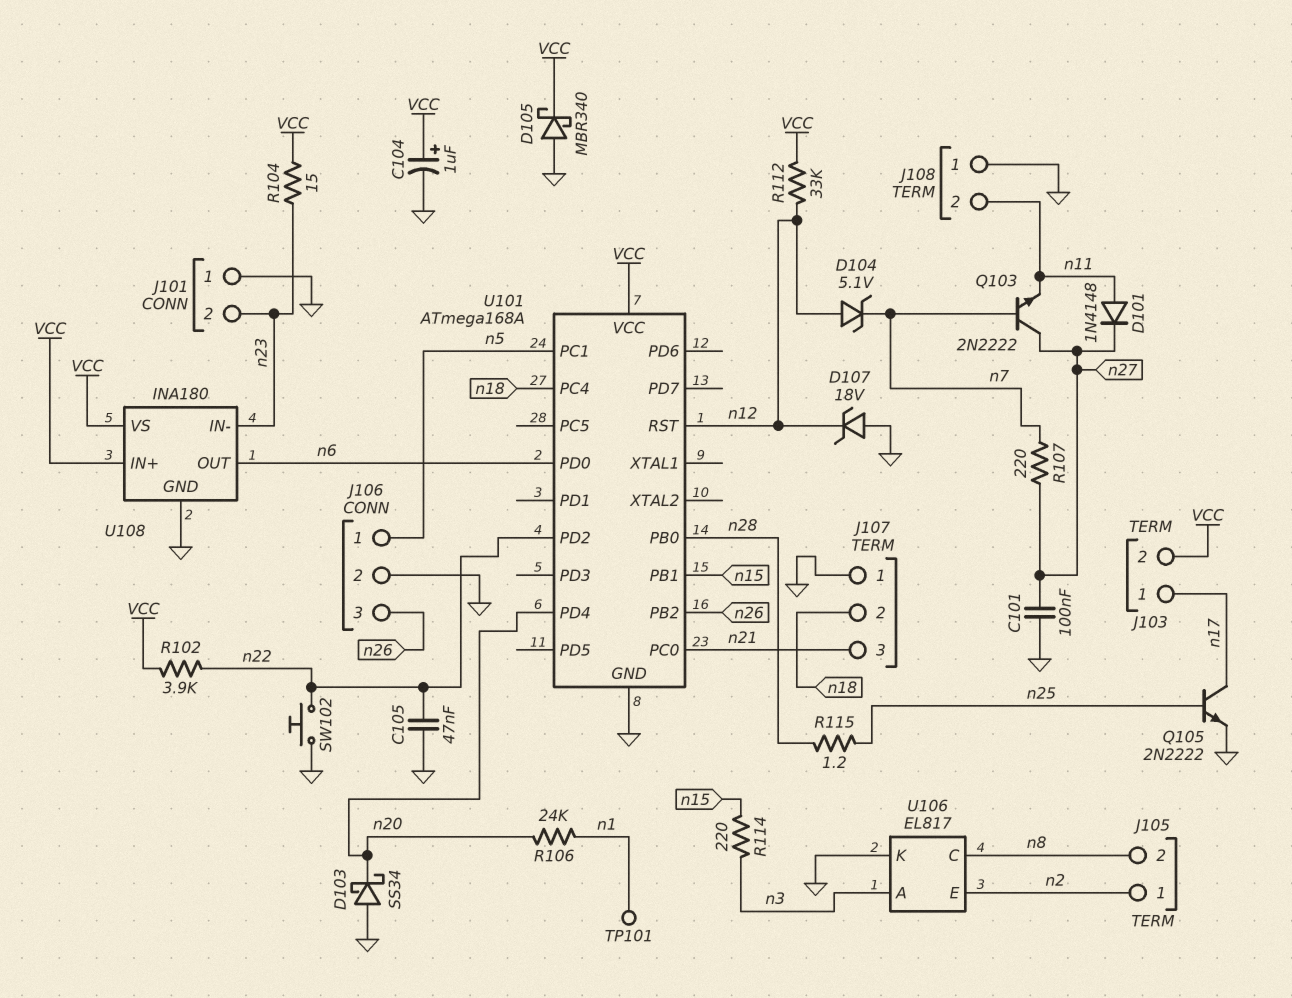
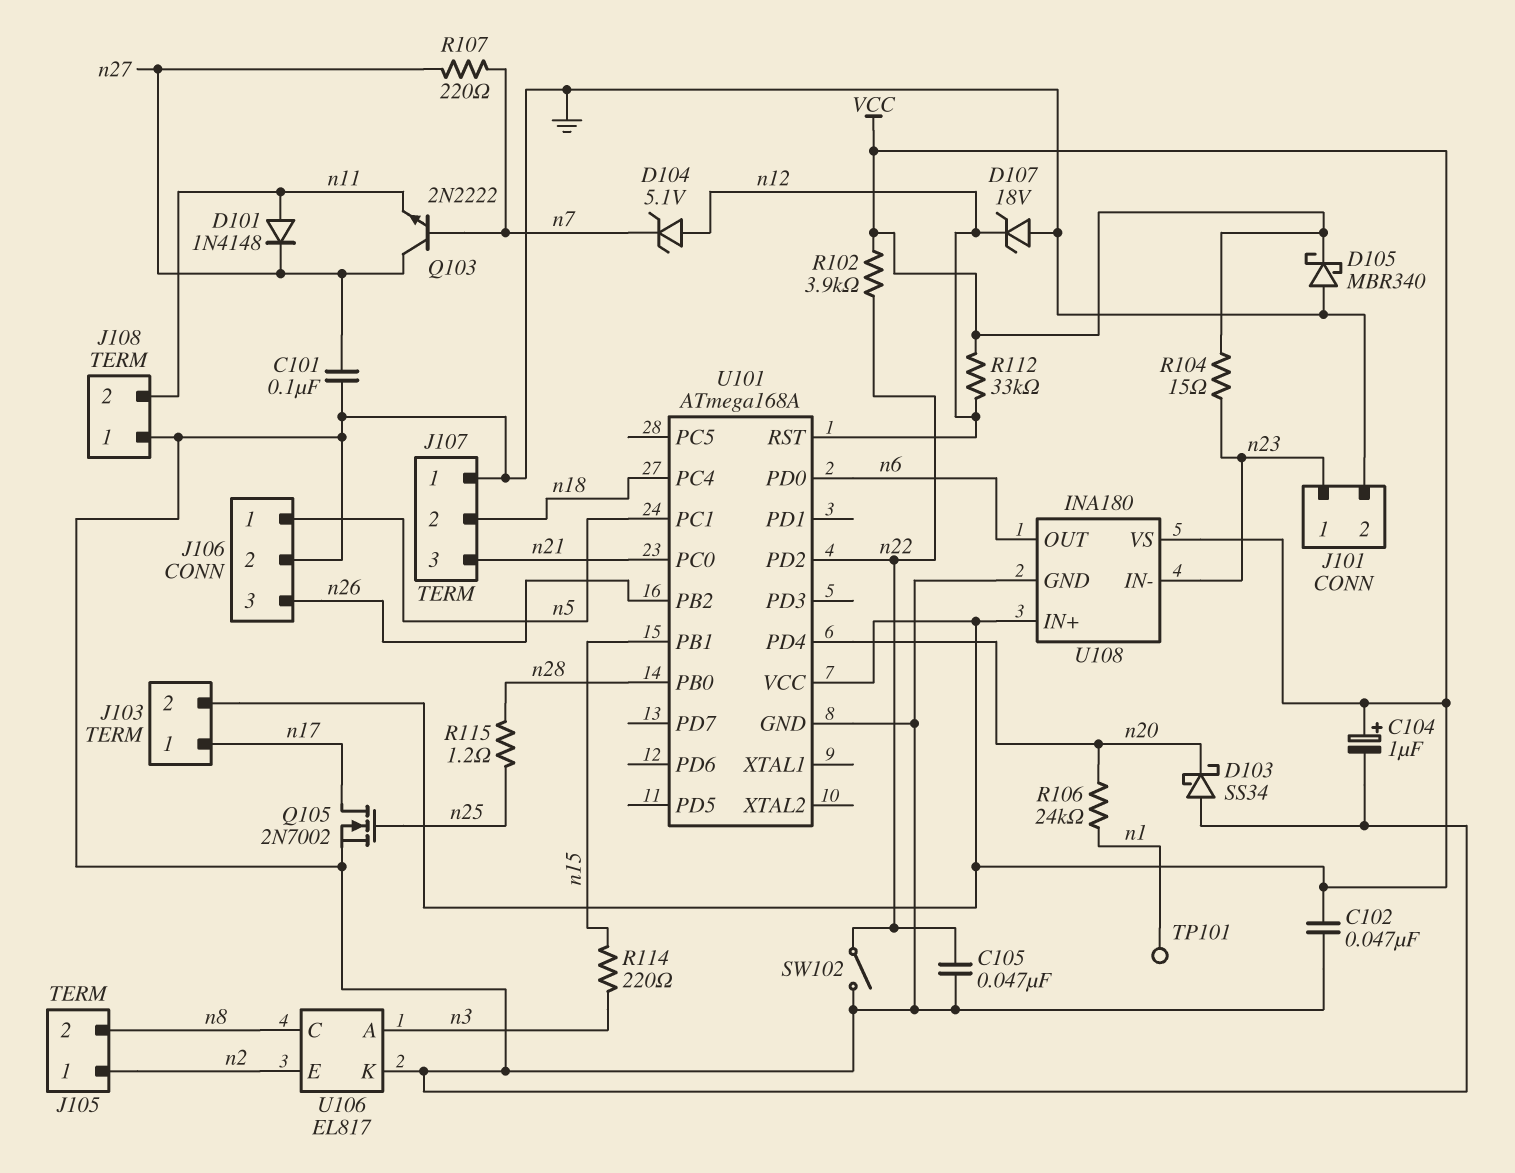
C102: none -> 47nF (GND, VCC)
J101 pin 1: GND -> n23
J101 pin 2: n23 -> GND
Q105: NPN 2N2222 (B n25, C n17, E GND) -> NMOS 2N7002 (G n25, D n17, S GND)
SW102: button (GND, n22) -> switch (GND, n22)

